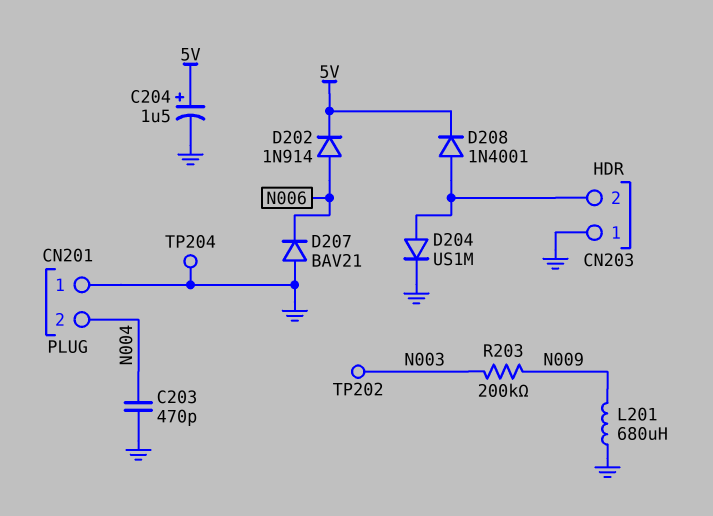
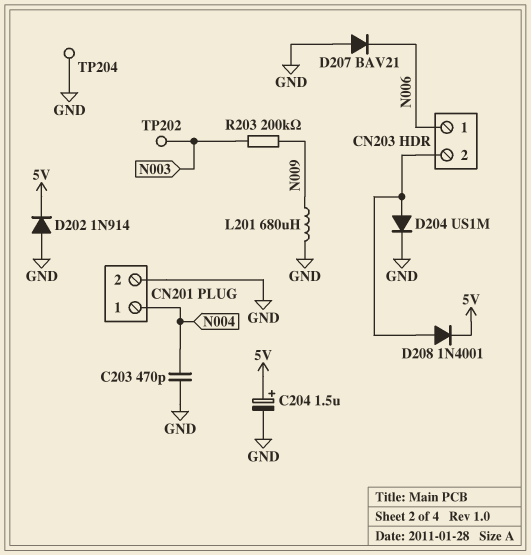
CN201 pin 1: GND -> N004
CN201 pin 2: N004 -> GND
CN203 pin 1: GND -> N006
D202: diode 1N914 (A N006, K 5V) -> diode 1N914 (A GND, K 5V)

